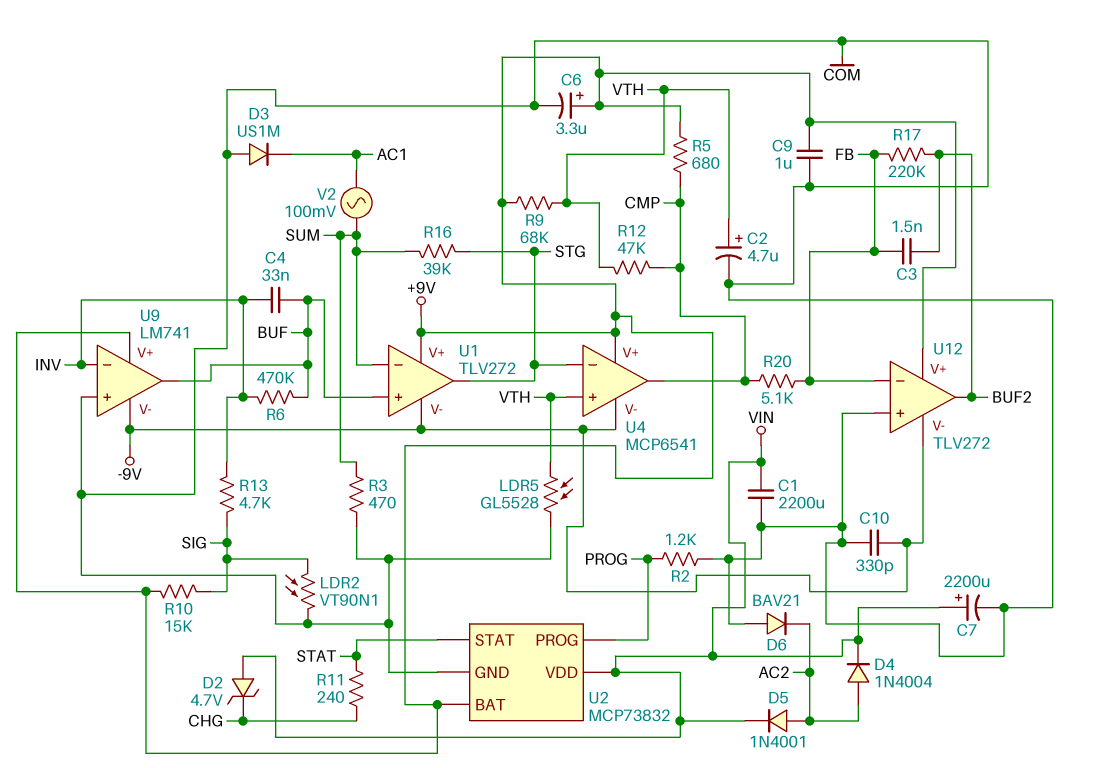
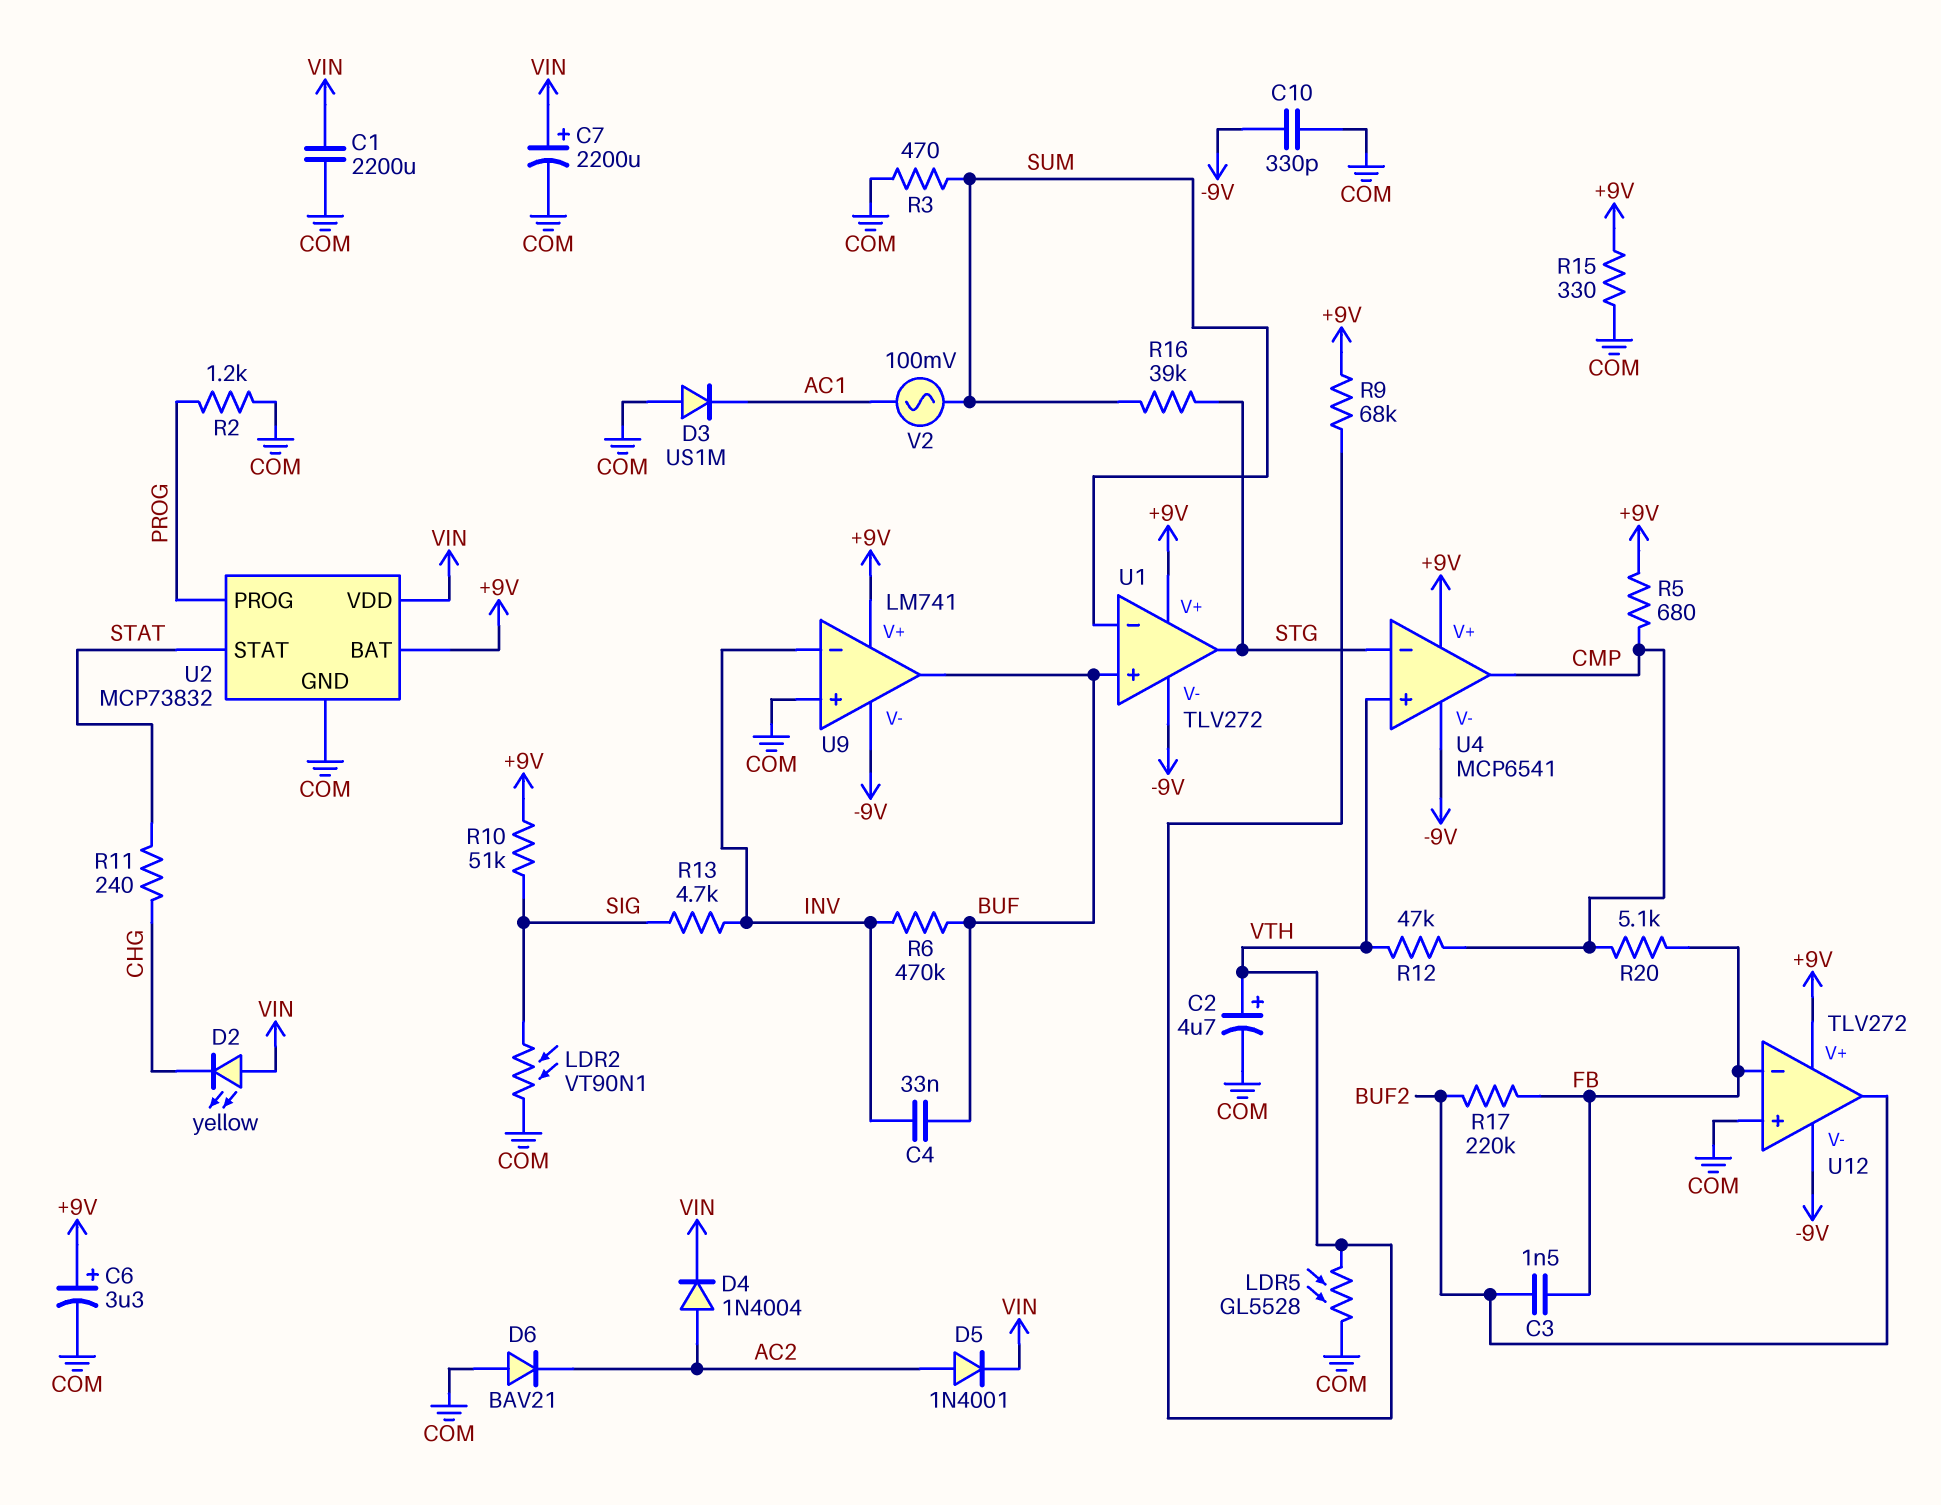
C9: 1uF (+9V, COM) -> none
D2: zener 4.7V (A VIN, K CHG) -> LED yellow (A VIN, K CHG)
R10: 15k (+9V, SIG) -> 51k (+9V, SIG)
R15: none -> 330 (+9V, COM)

